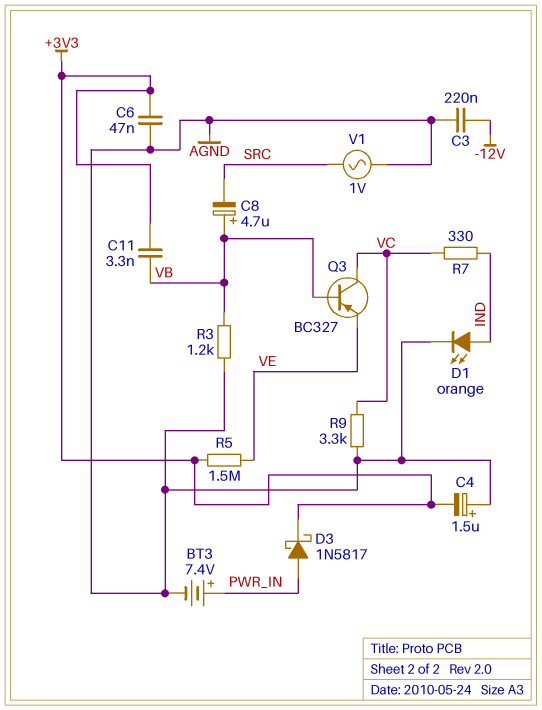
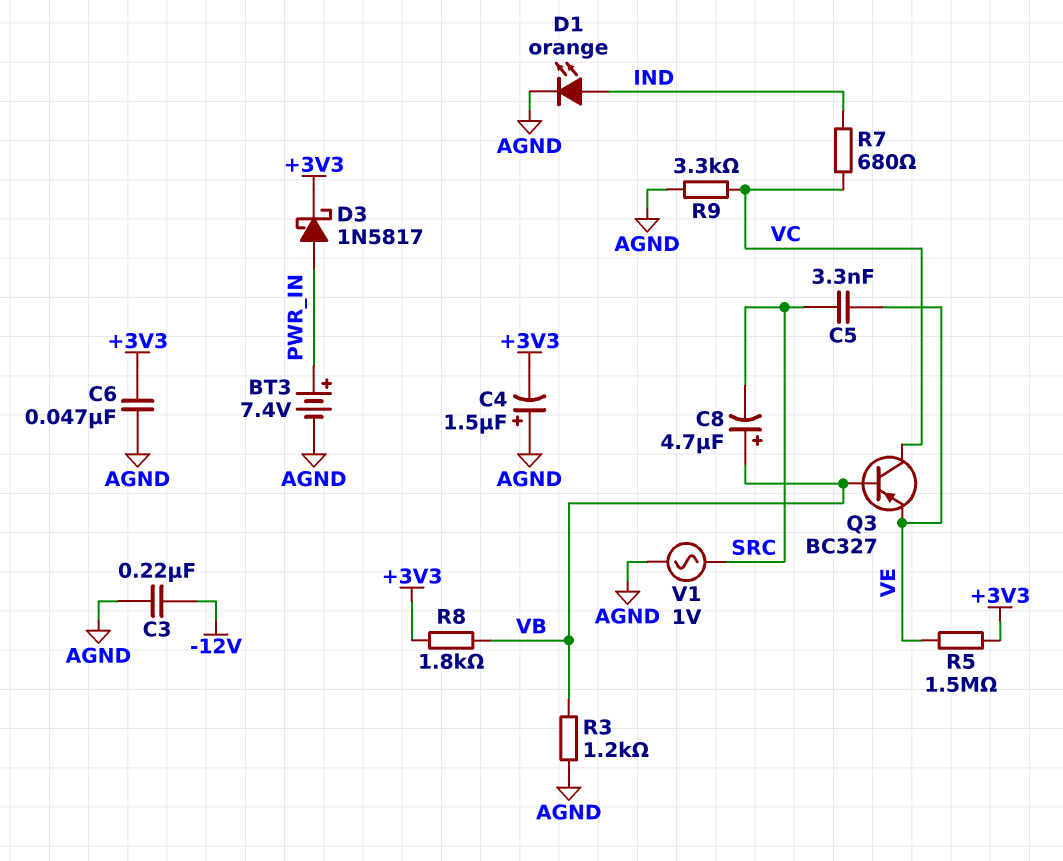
C5: none -> 3.3nF (SRC, VE)
C11: 3.3nF (+3V3, VB) -> none
R7: 330 (IND, VC) -> 680 (IND, VC)
R8: none -> 1.8k (+3V3, VB)

